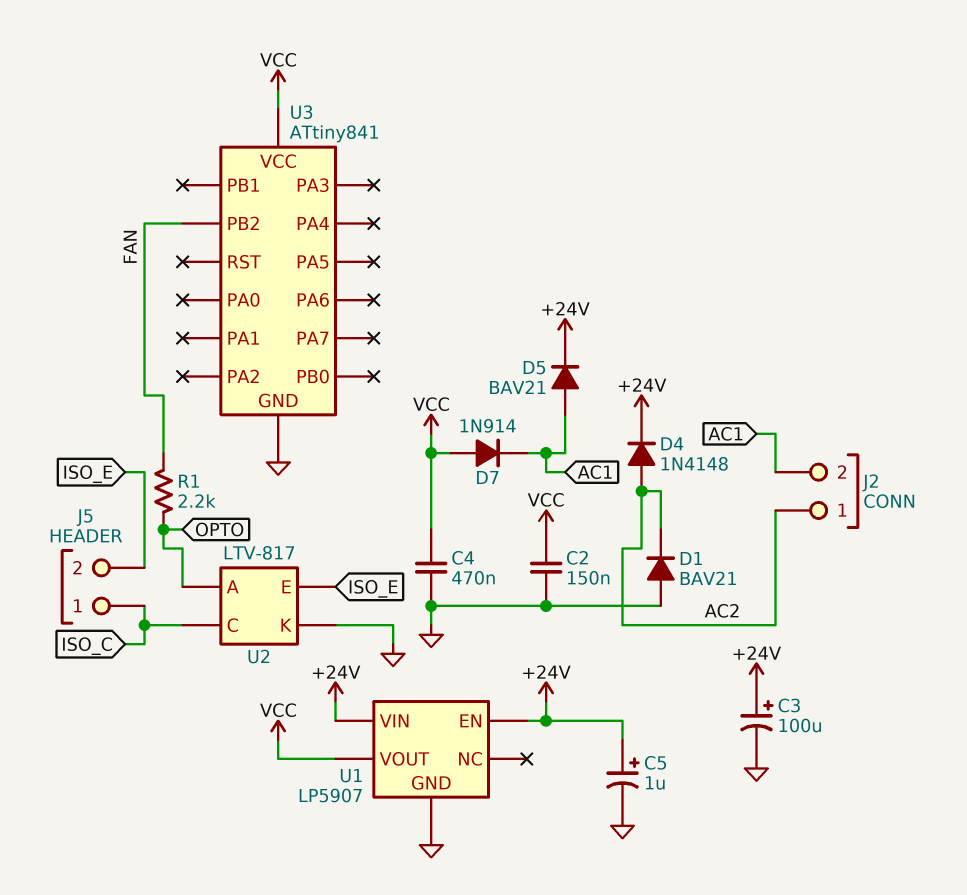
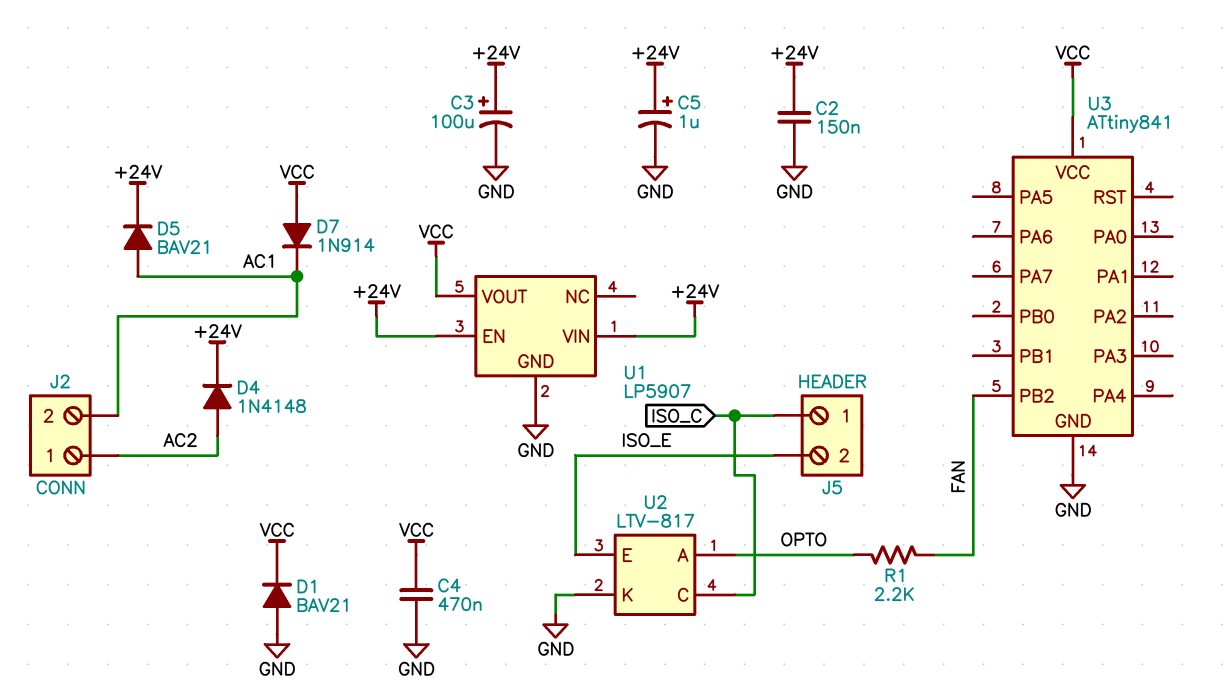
C2: 150nF (GND, VCC) -> 150nF (+24V, GND)
D1: diode BAV21 (A GND, K AC2) -> diode BAV21 (A GND, K VCC)

